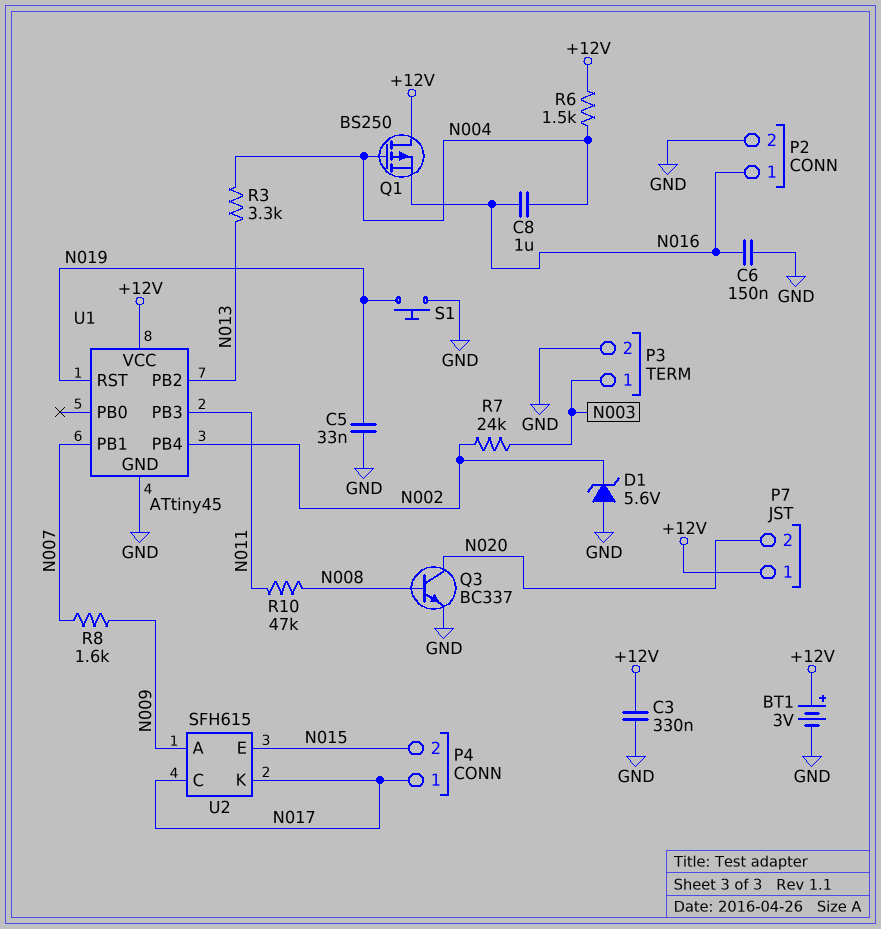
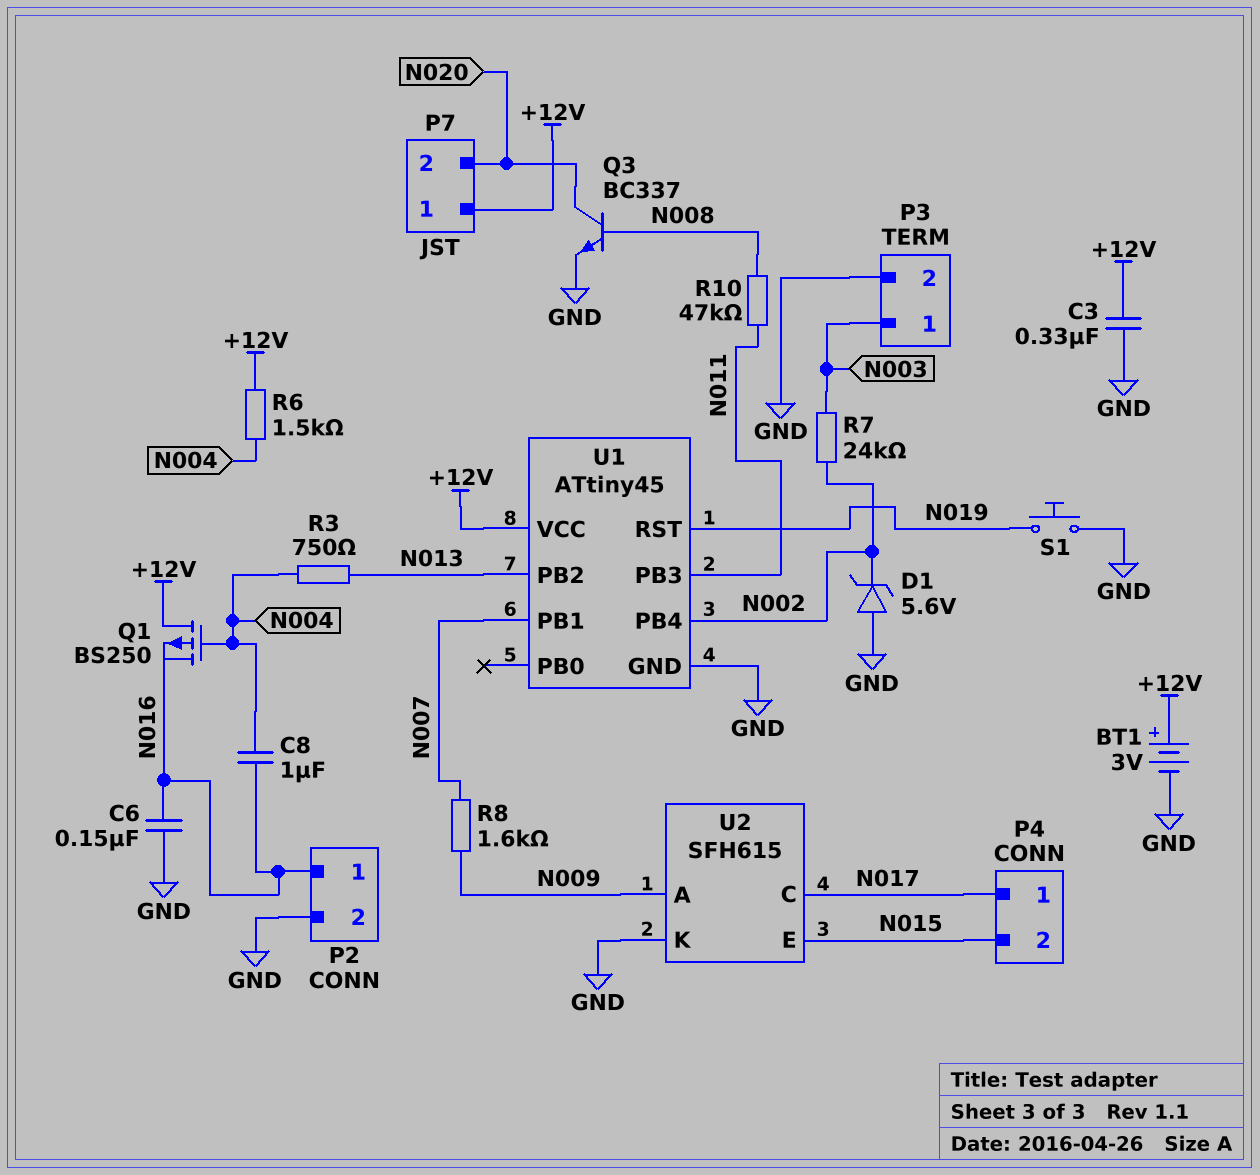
C5: 33nF (GND, N019) -> none
R3: 3.3k (N004, N013) -> 750 (N004, N013)
U2 pin K: N017 -> GND

